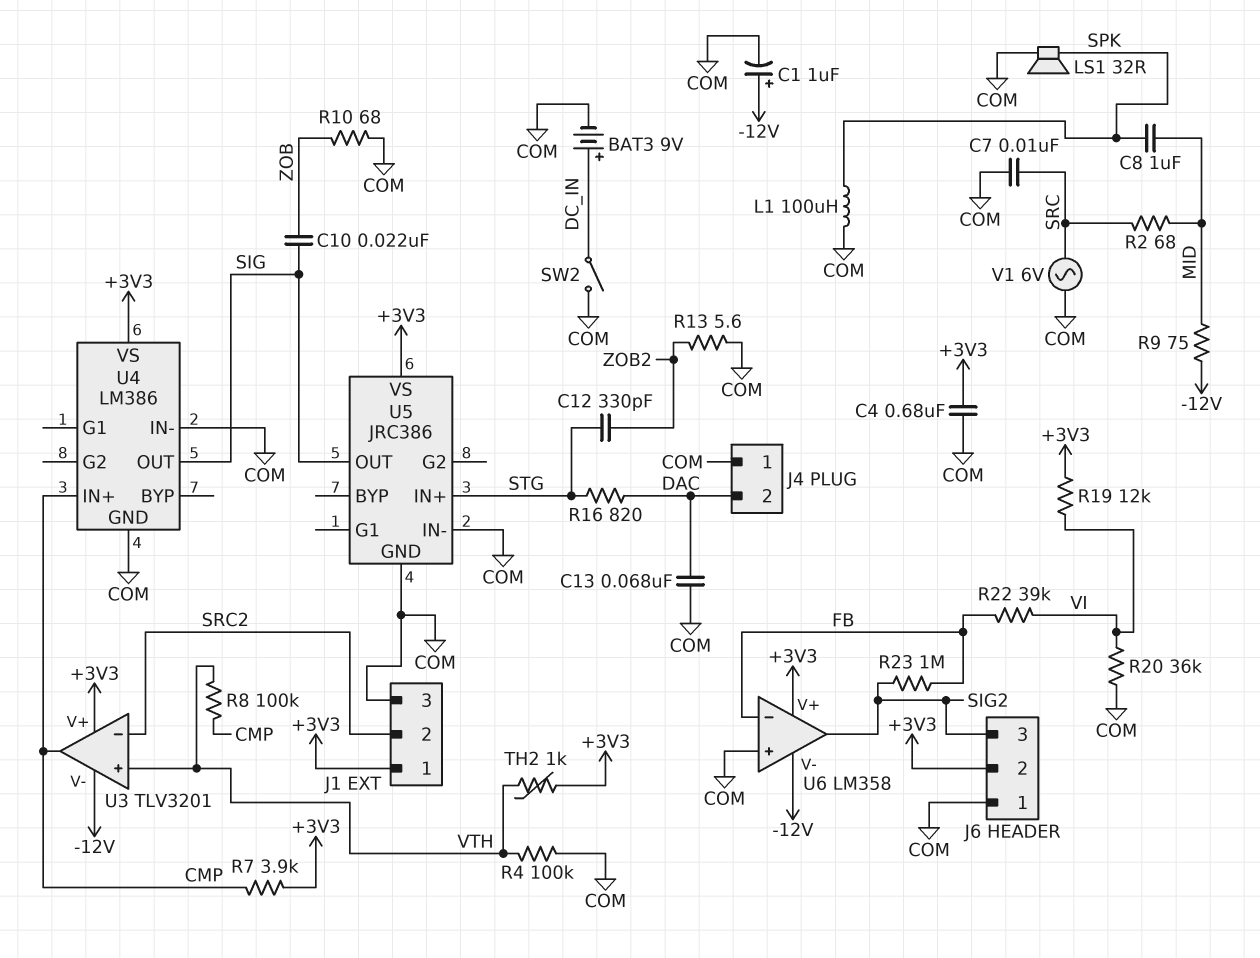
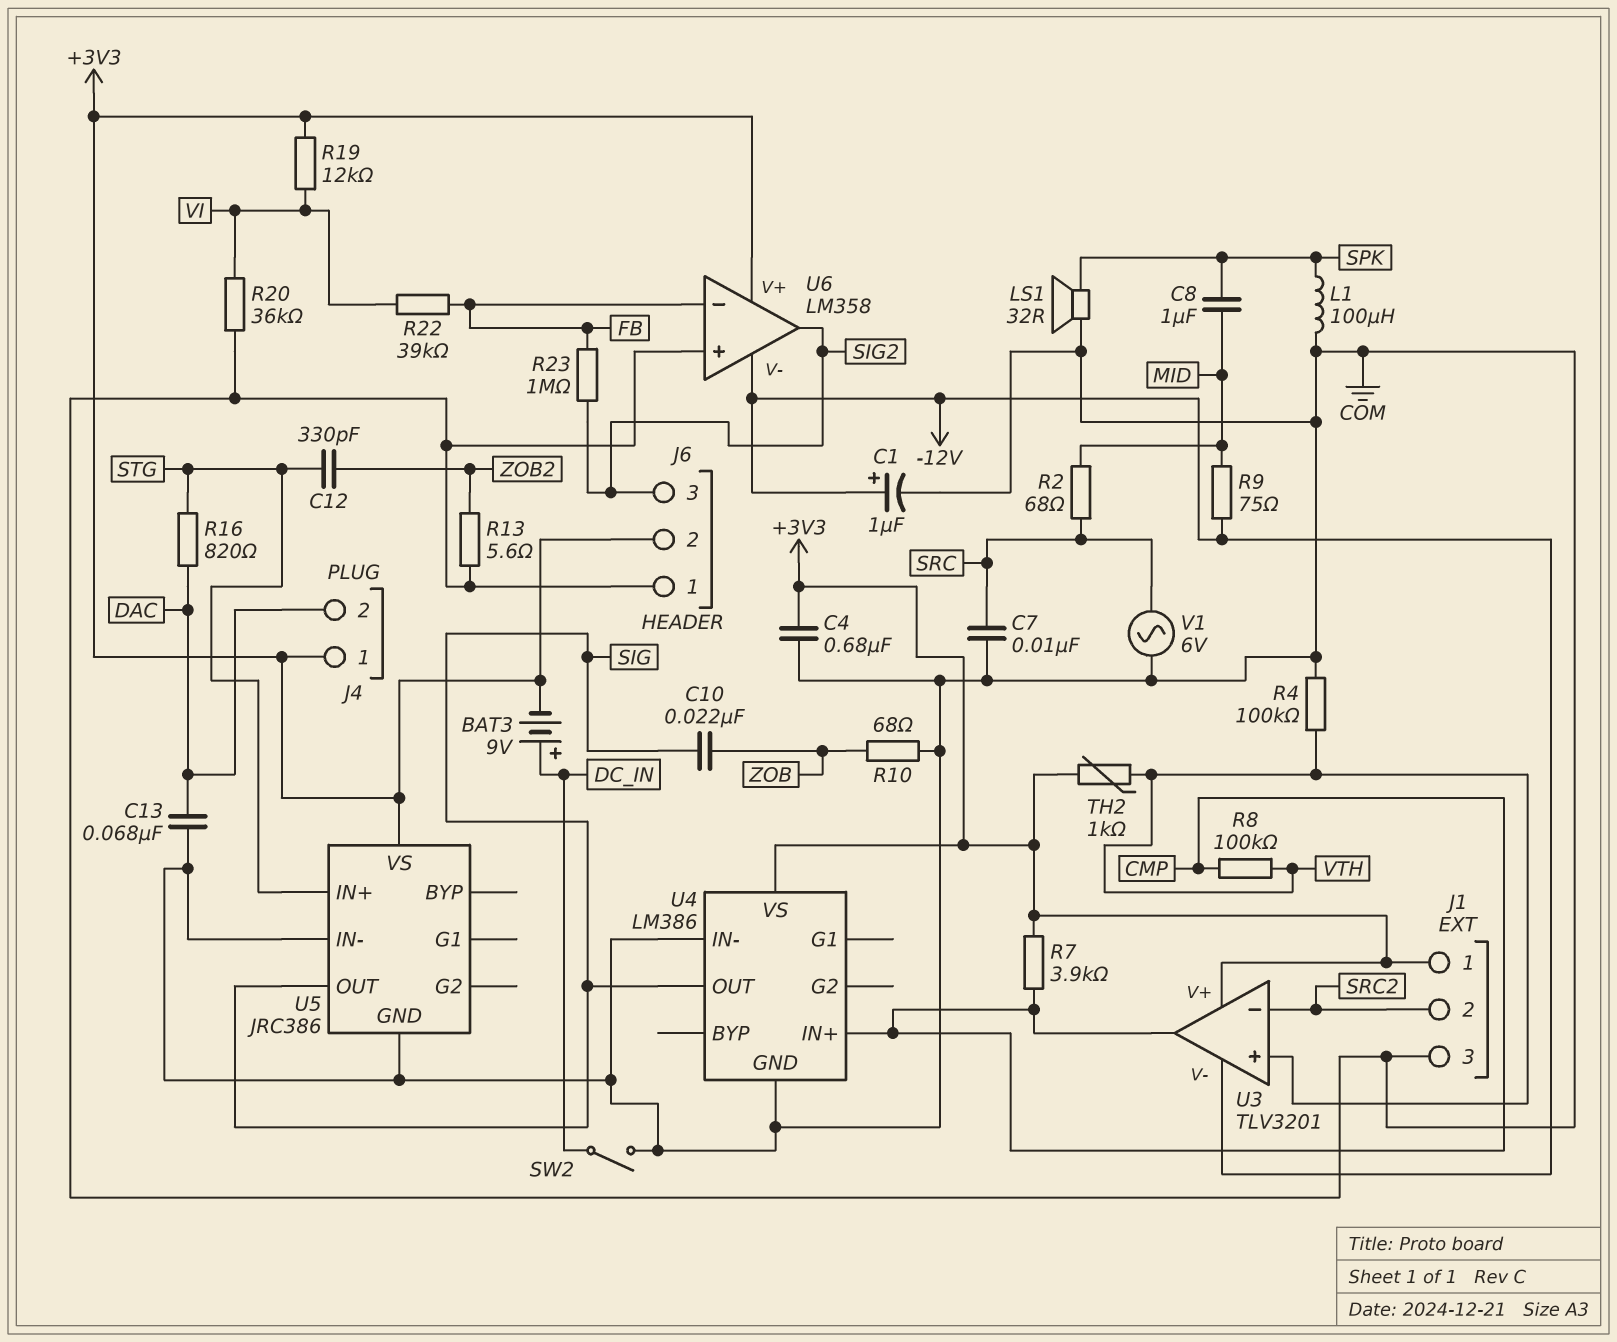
BAT3: 9V (plus DC_IN, minus COM) -> 9V (plus DC_IN, minus +3V3)
J4 pin 1: COM -> +3V3

